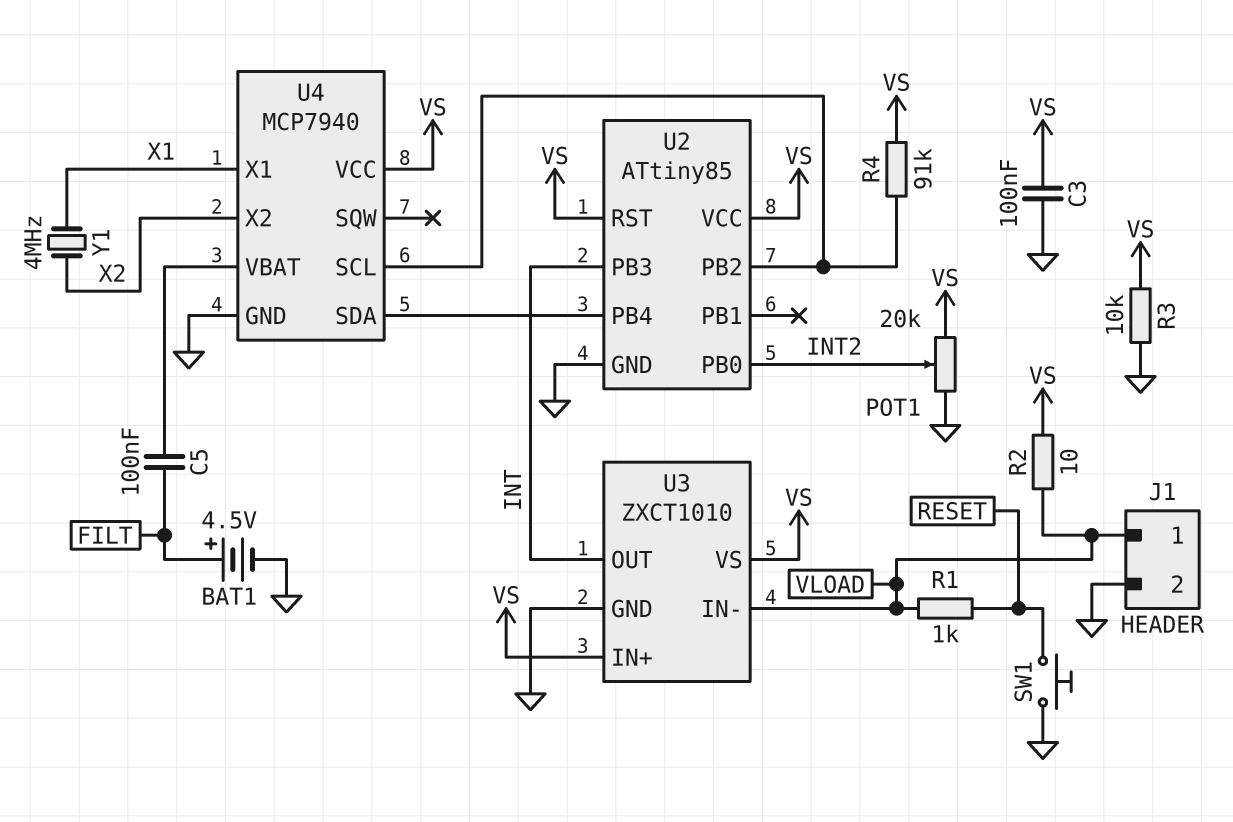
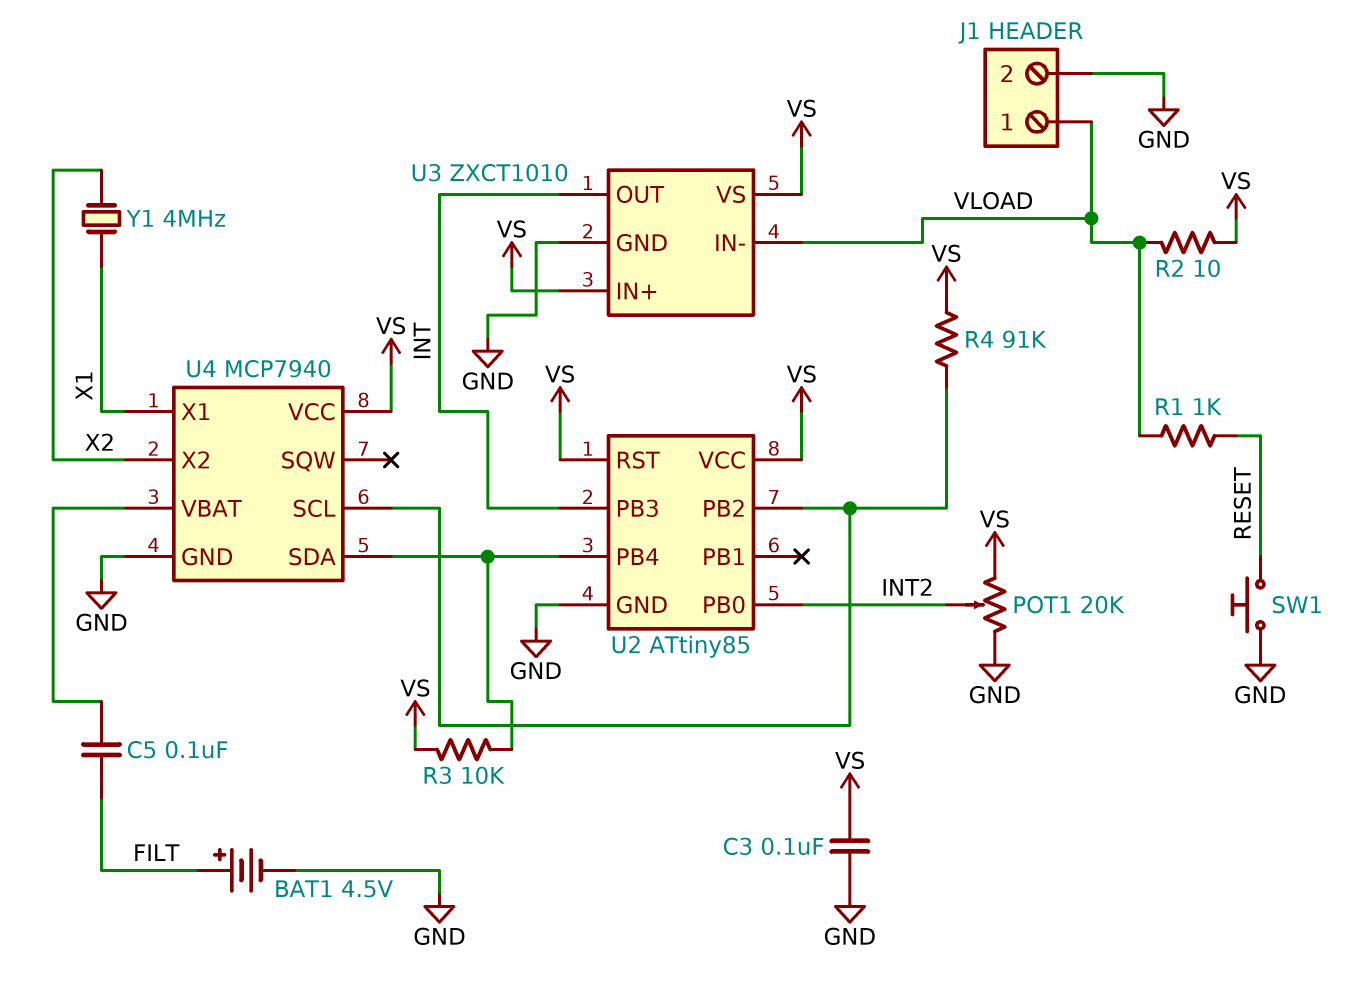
R3: 10k (GND, VS) -> 10k (U2/PB4, VS)

